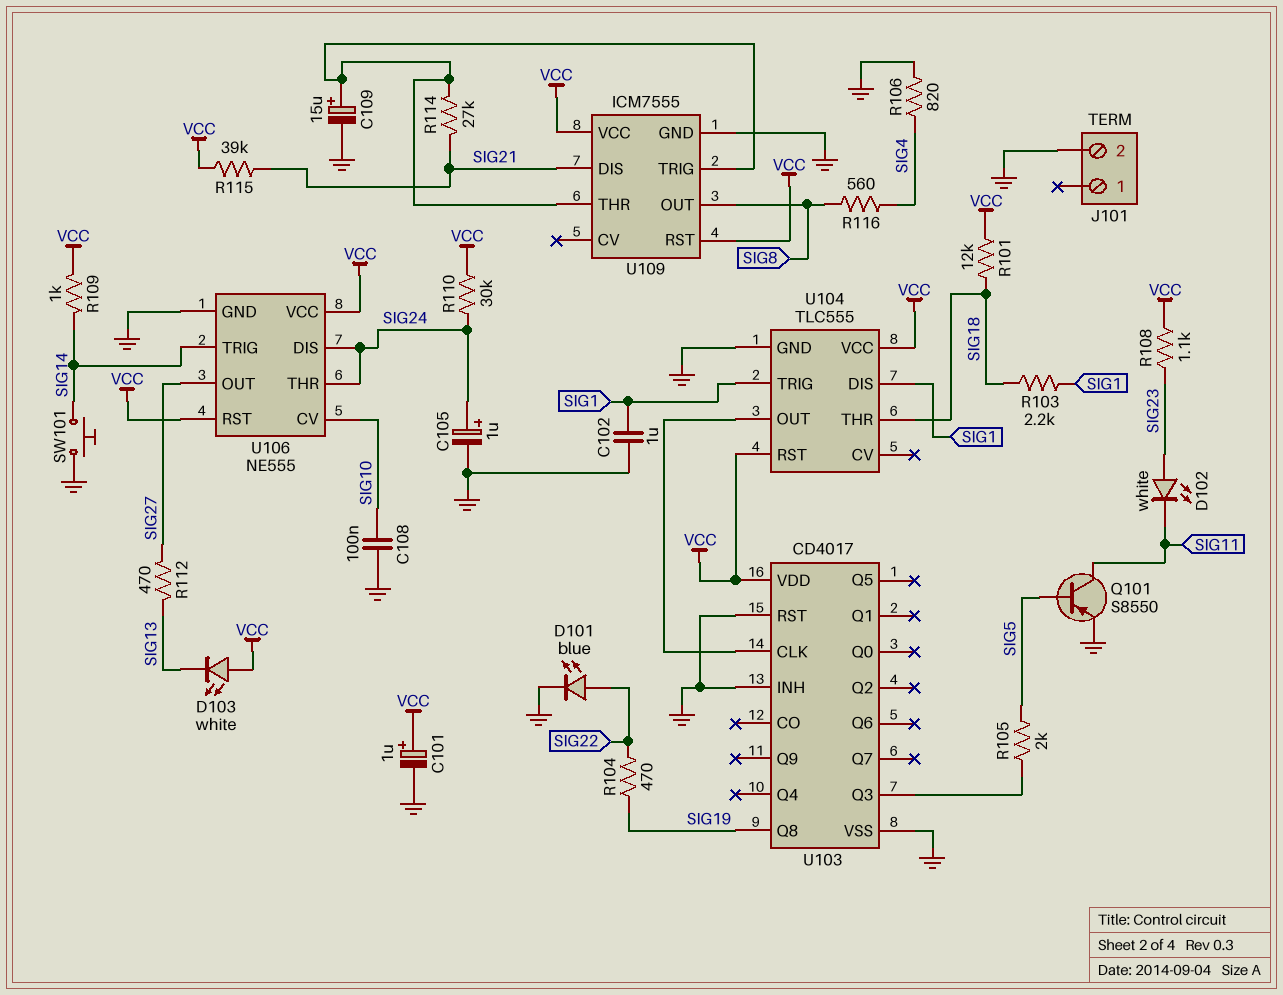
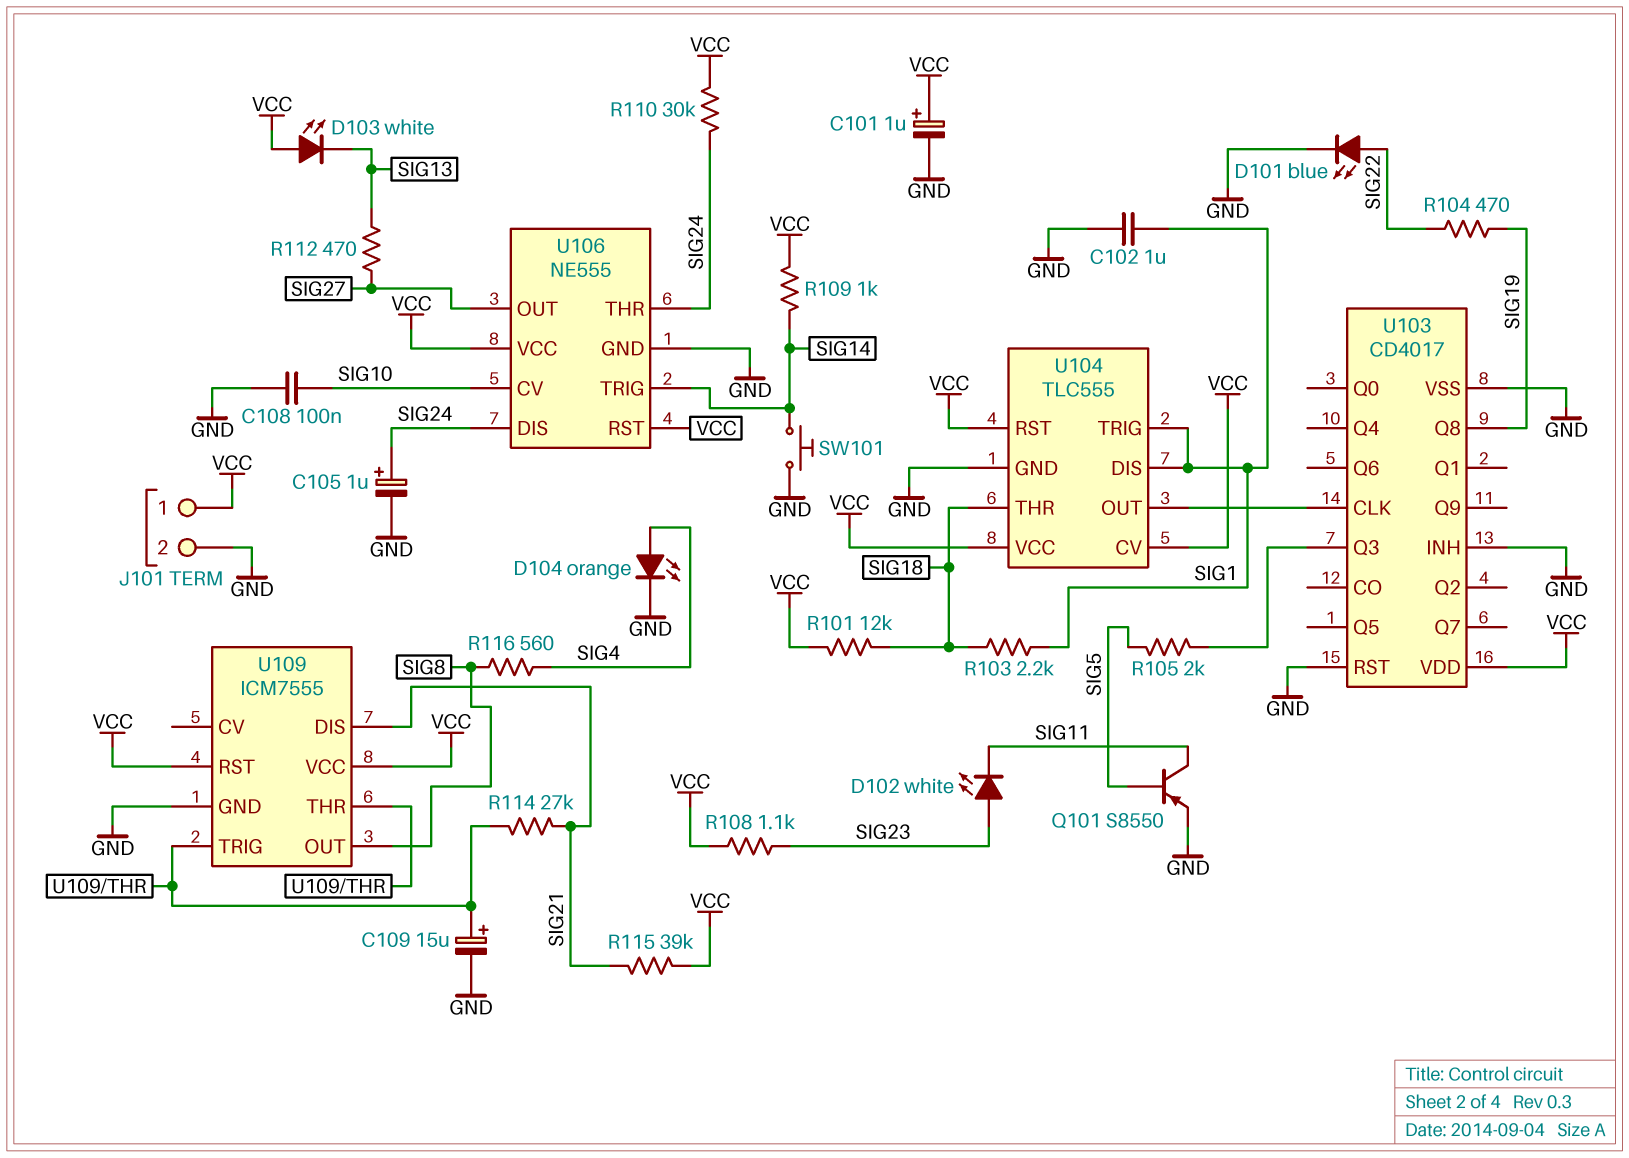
D104: none -> LED orange (A SIG4, K GND)
J101 pin 1: none -> VCC
R106: 820 (GND, SIG4) -> none
U104 pin CV: none -> VCC

